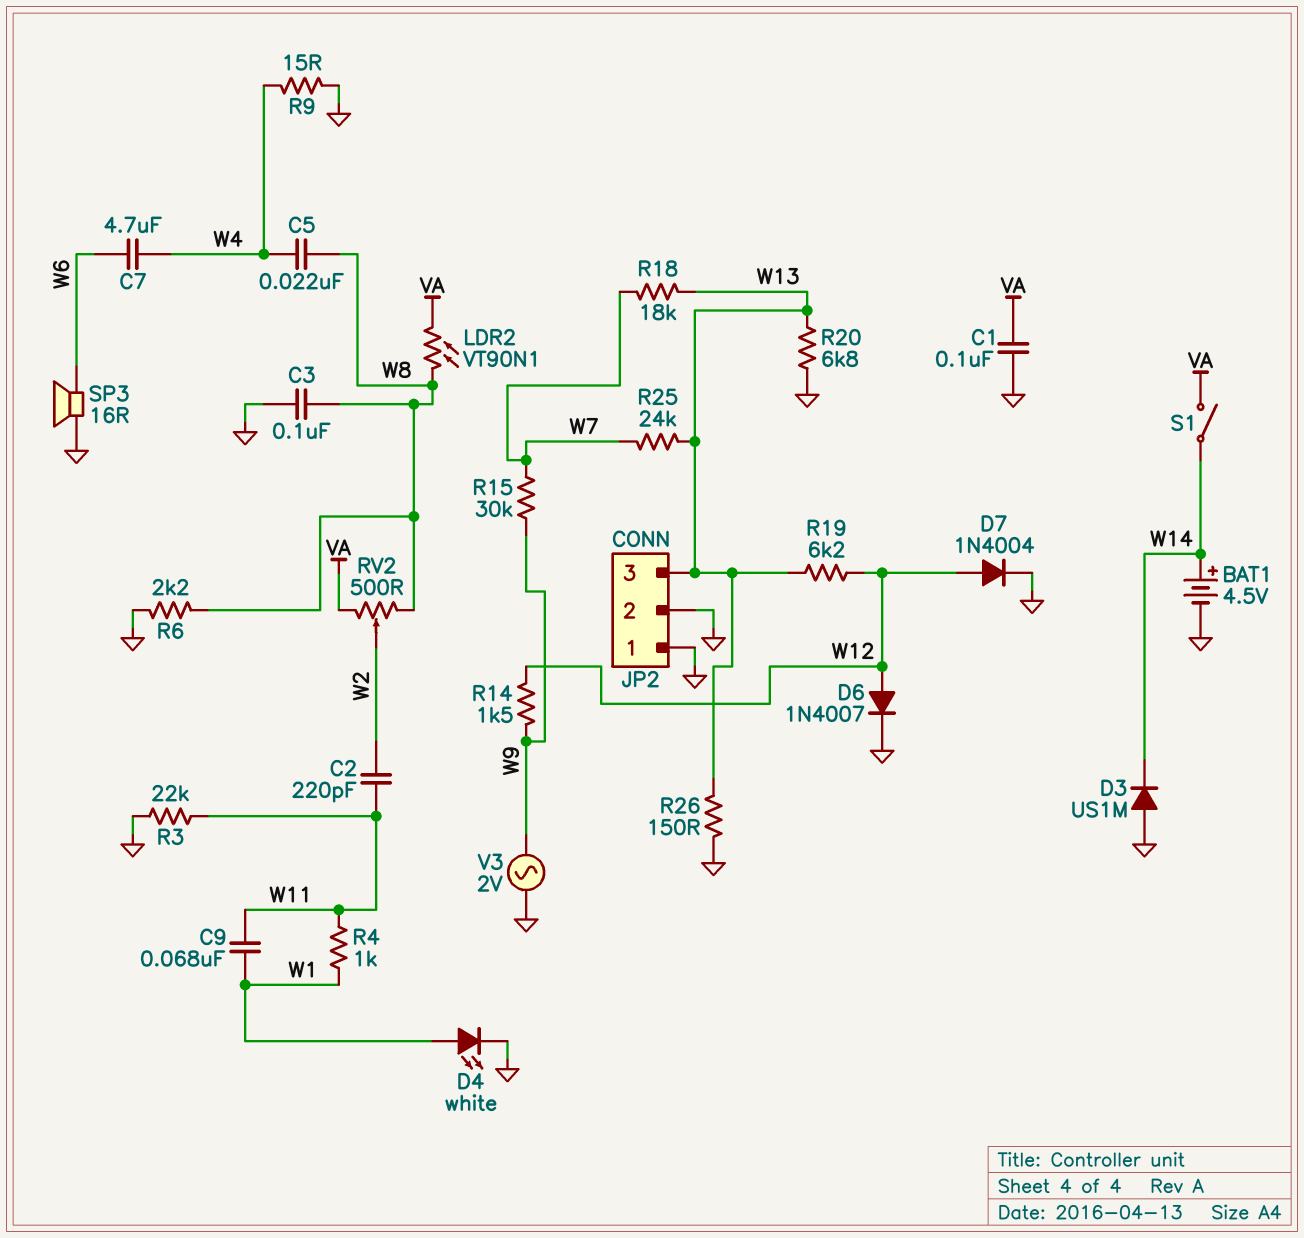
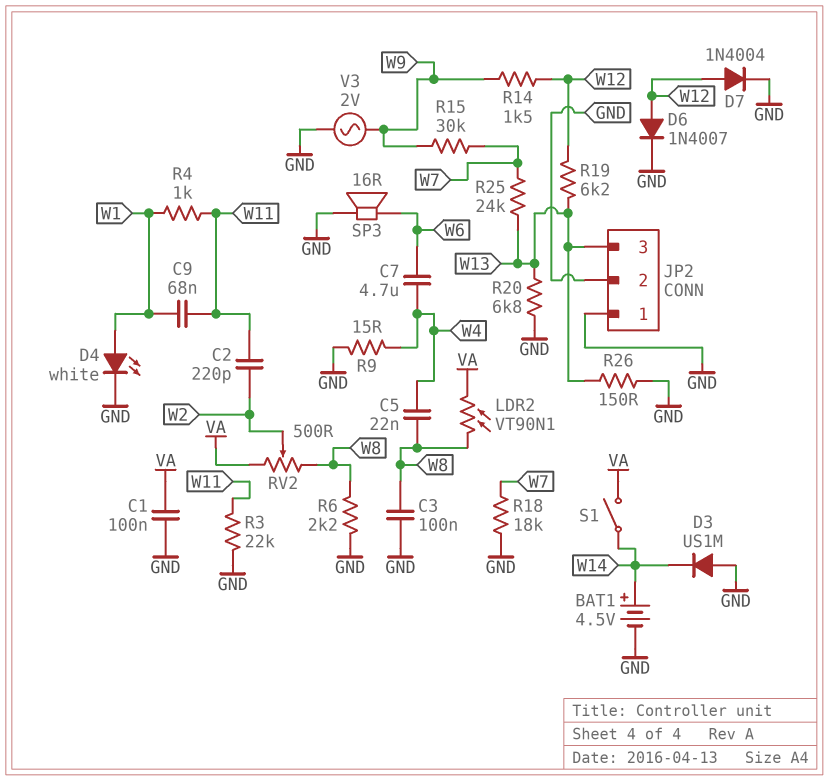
R18: 18k (W7, W13) -> 18k (GND, W7)

